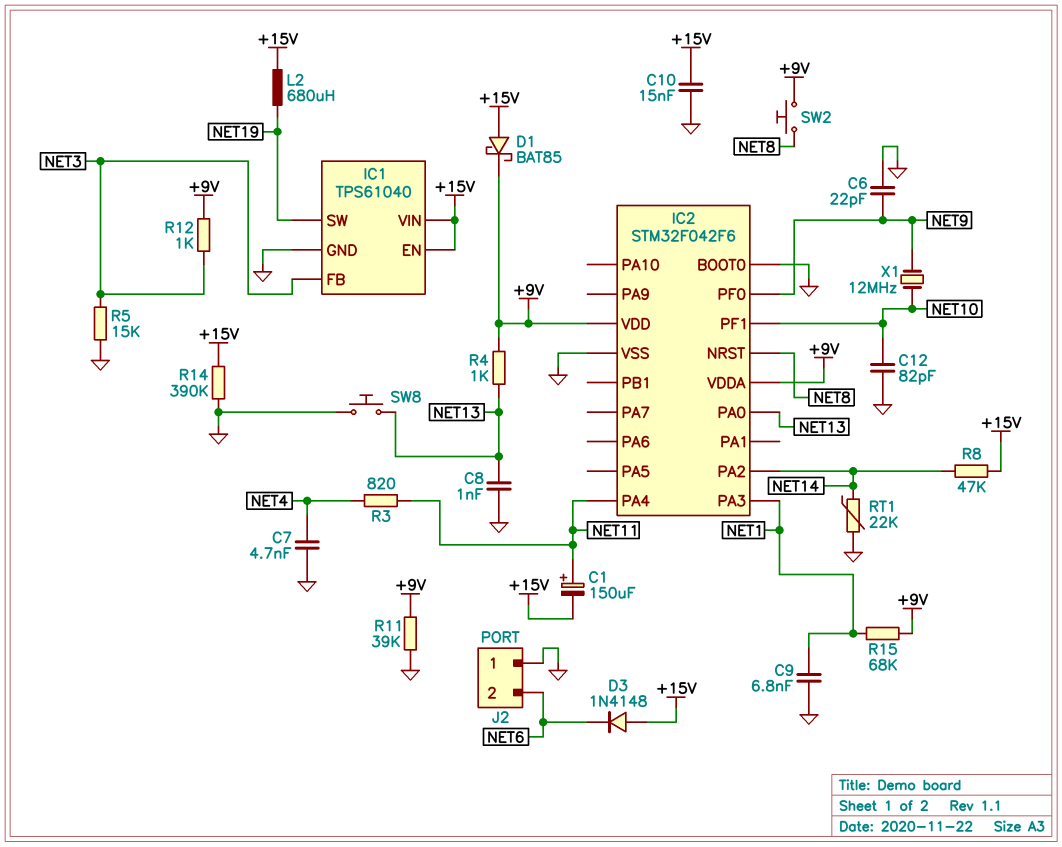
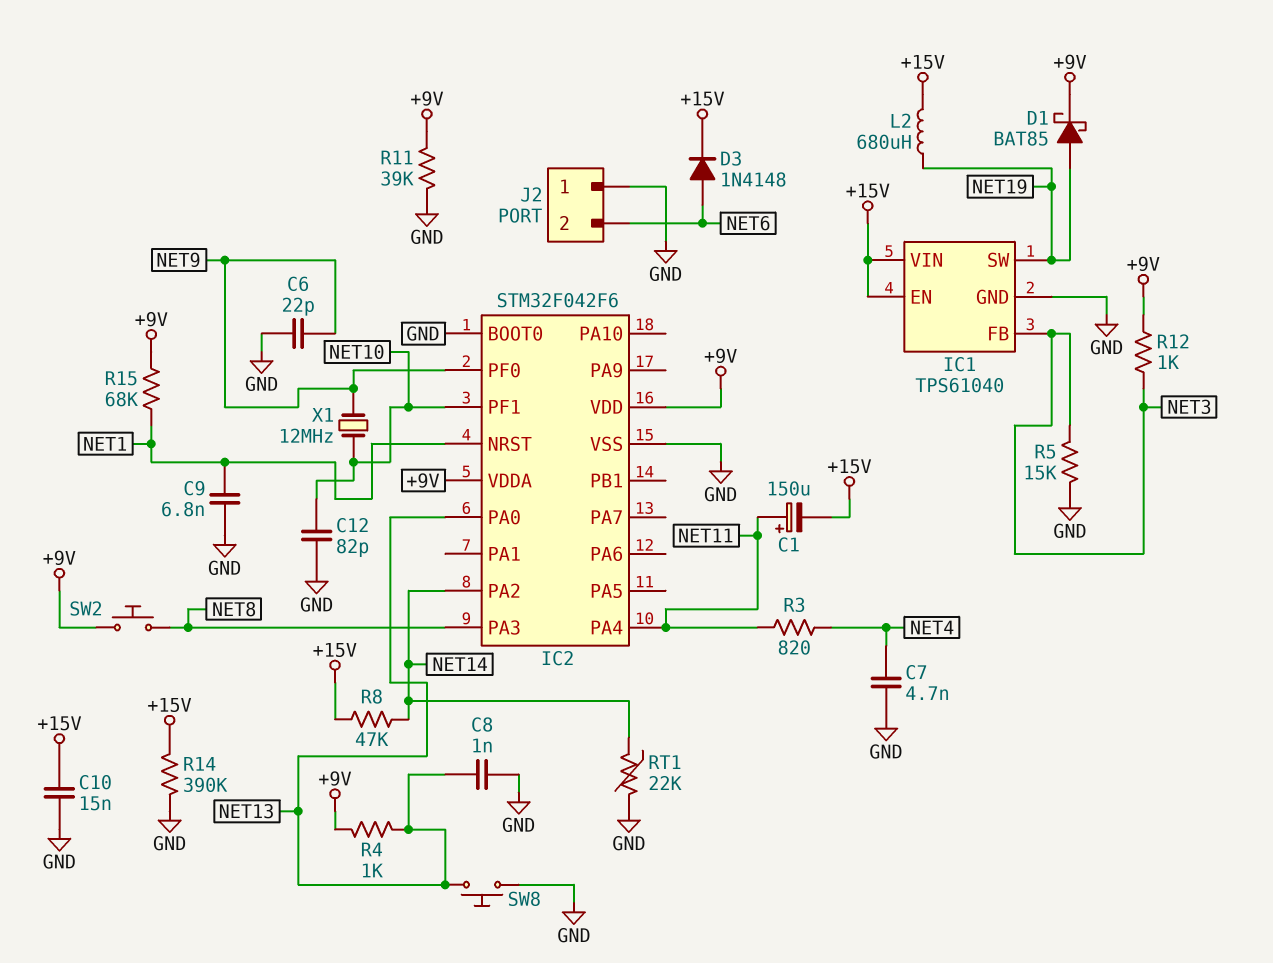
D1: schottky BAT85 (A +15V, K +9V) -> schottky BAT85 (A NET19, K +9V)
D3: diode 1N4148 (A +15V, K NET6) -> diode 1N4148 (A NET6, K +15V)
IC2 pin NRST: NET8 -> NET1
IC2 pin PA3: NET1 -> NET8

